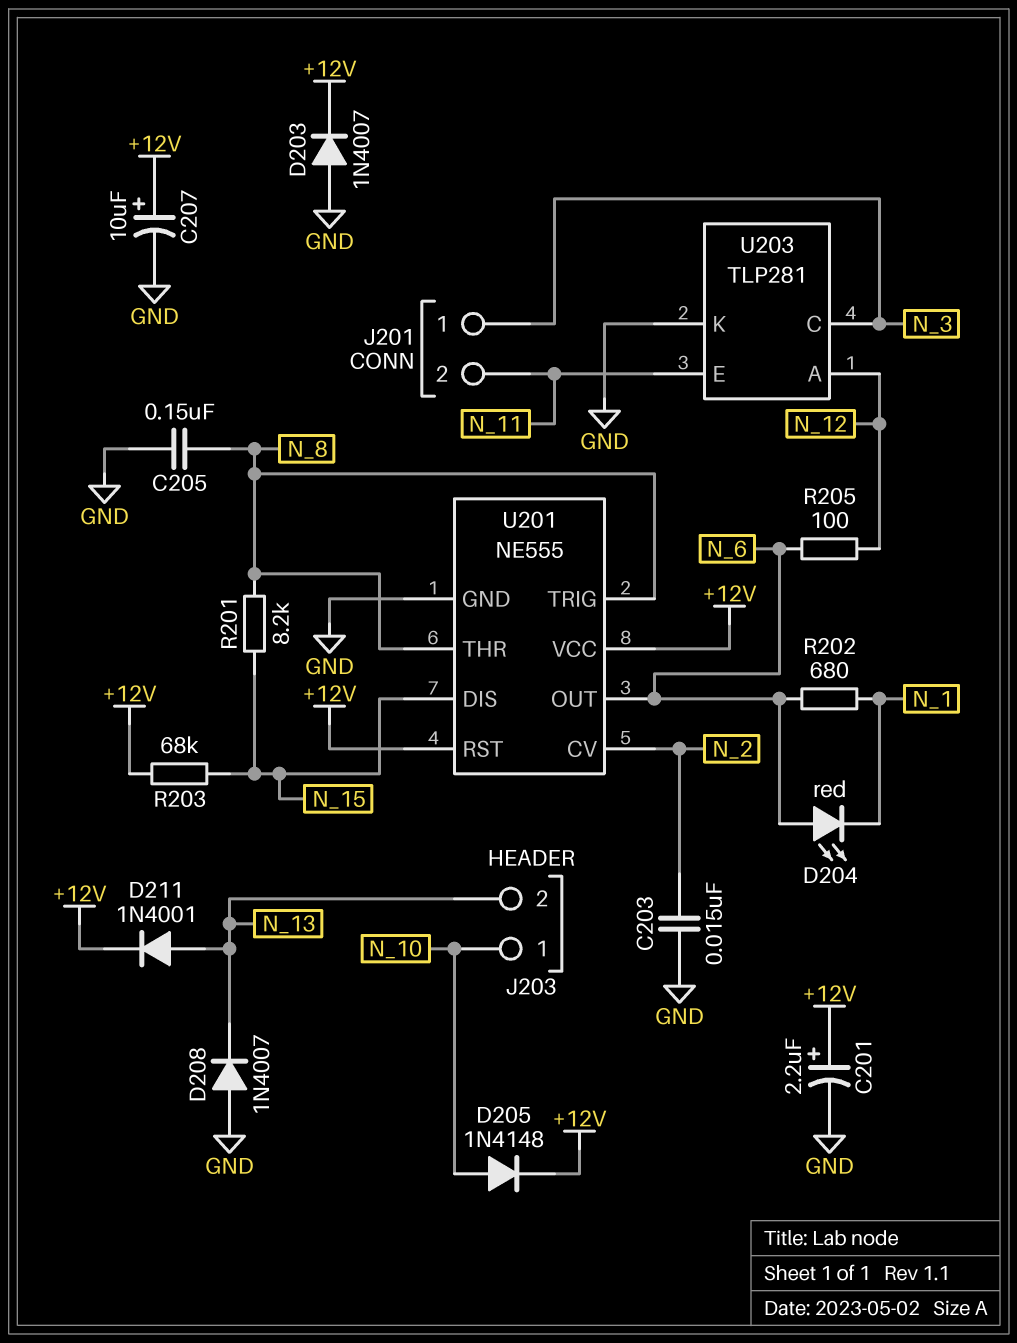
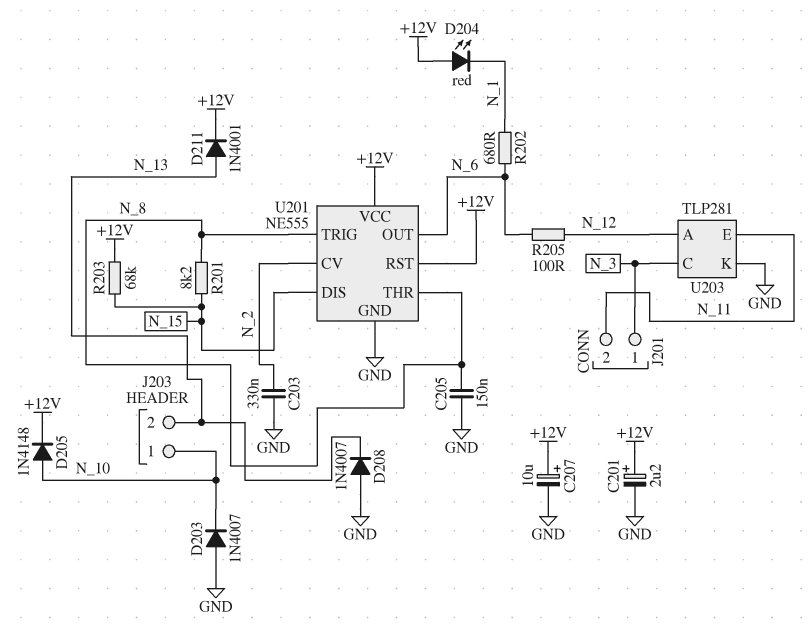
C203: 15nF (GND, N_2) -> 330nF (GND, N_2)
D203: diode 1N4007 (A GND, K +12V) -> diode 1N4007 (A GND, K N_10)
D204: LED red (A N_6, K N_1) -> LED red (A +12V, K N_1)

